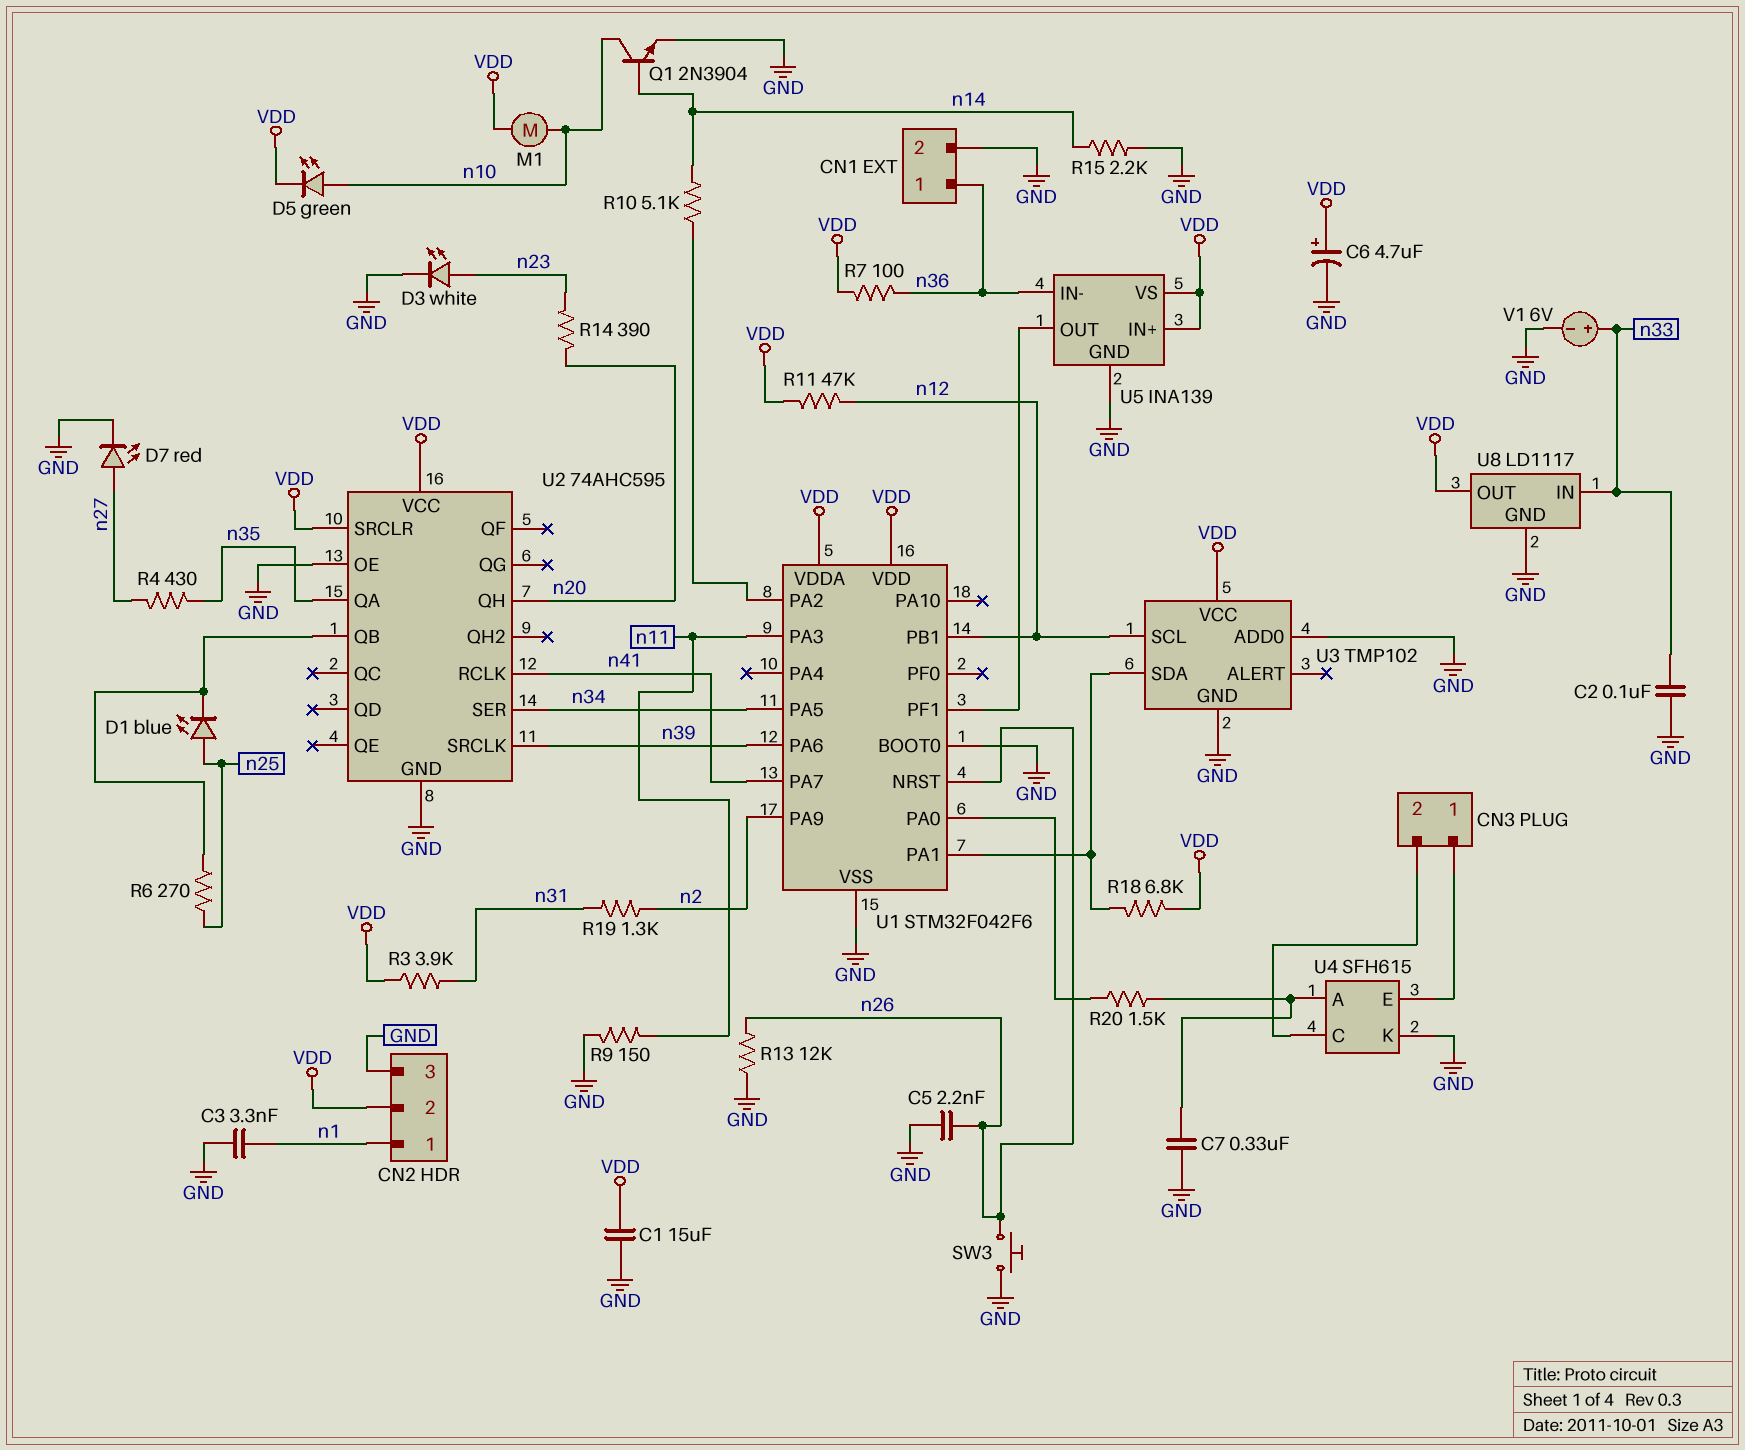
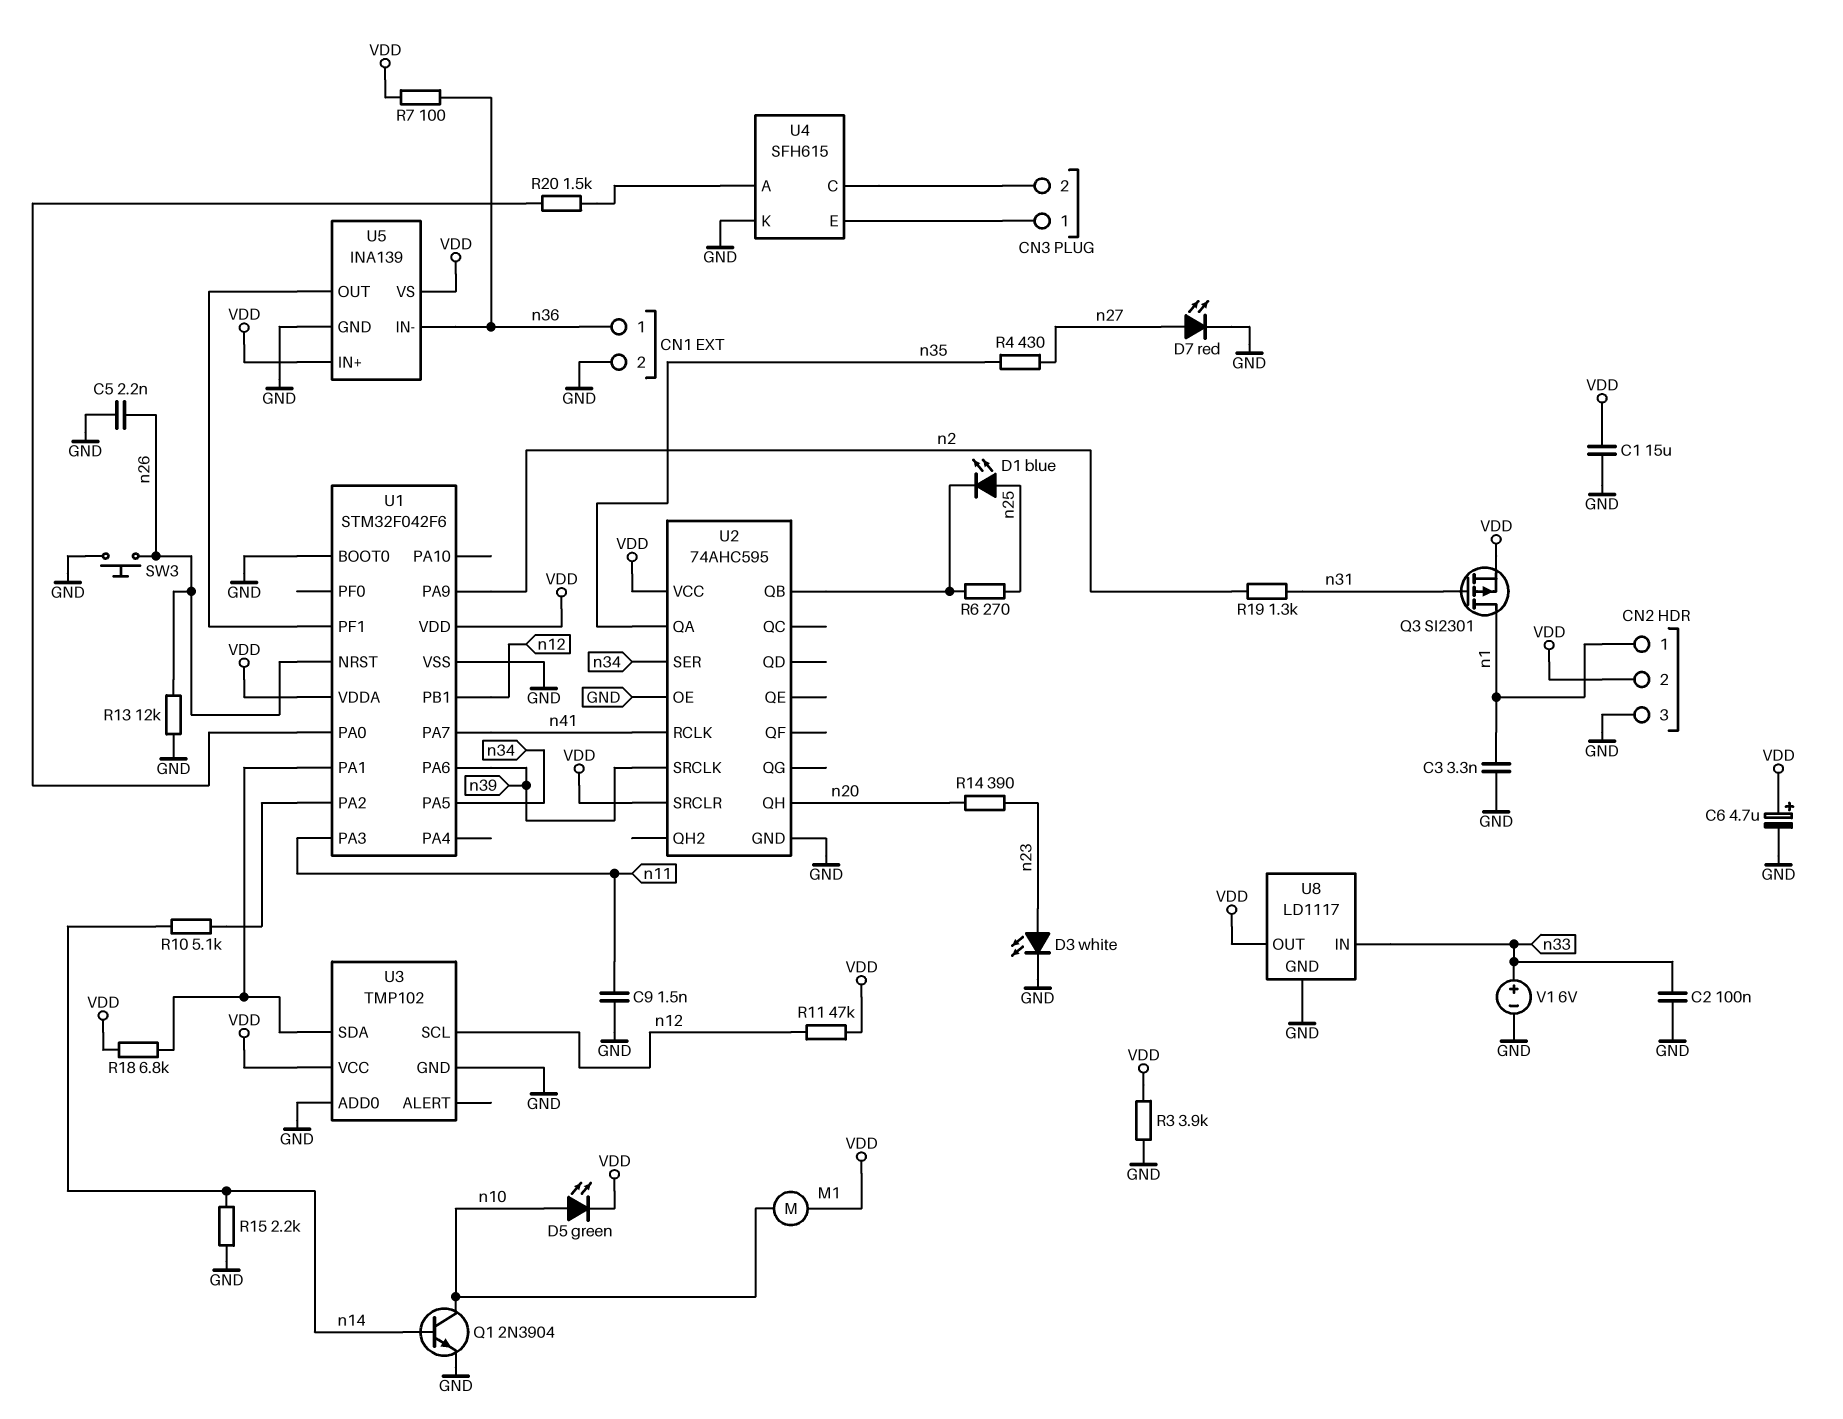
C7: 330nF (GND, U4/A) -> none
C9: none -> 1.5nF (GND, n11)
Q3: none -> PMOS SI2301 (G n31, D n1, S VDD)
R3: 3.9k (VDD, n31) -> 3.9k (GND, VDD)
R9: 150 (GND, n11) -> none

